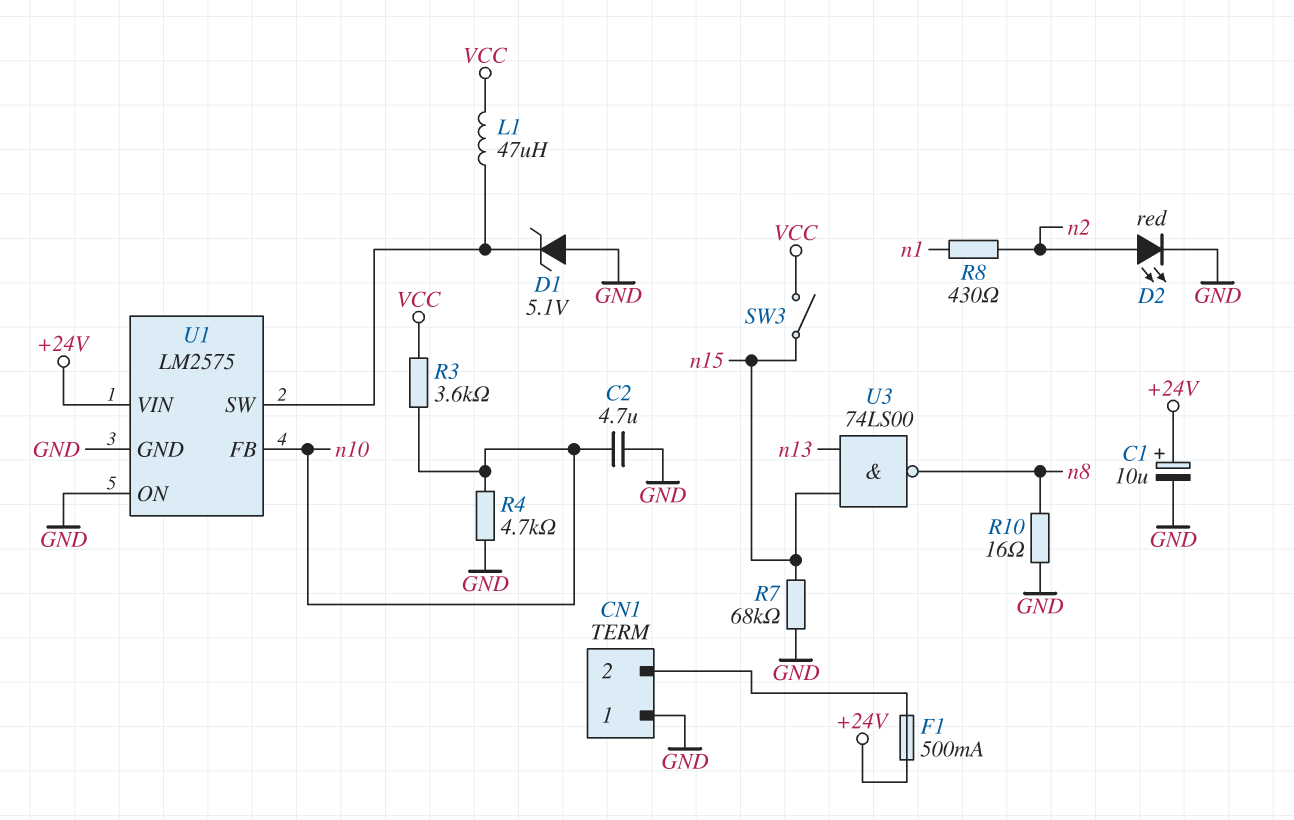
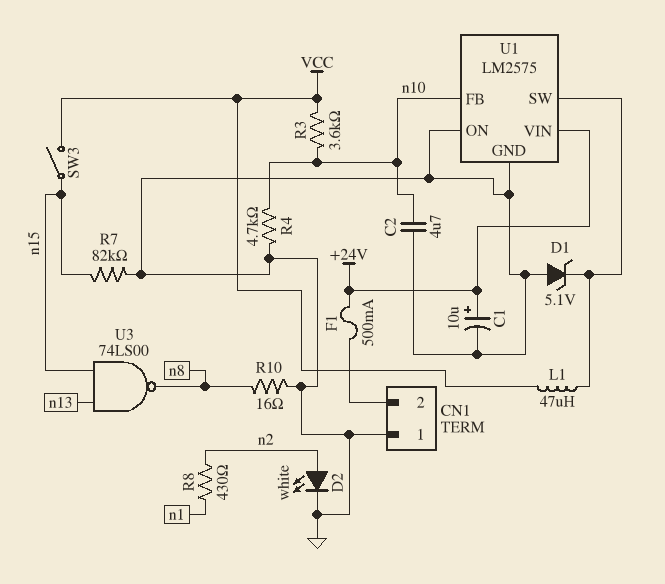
D2: LED red (A n2, K GND) -> LED white (A n2, K GND)
R7: 68k (GND, n15) -> 82k (GND, n15)

